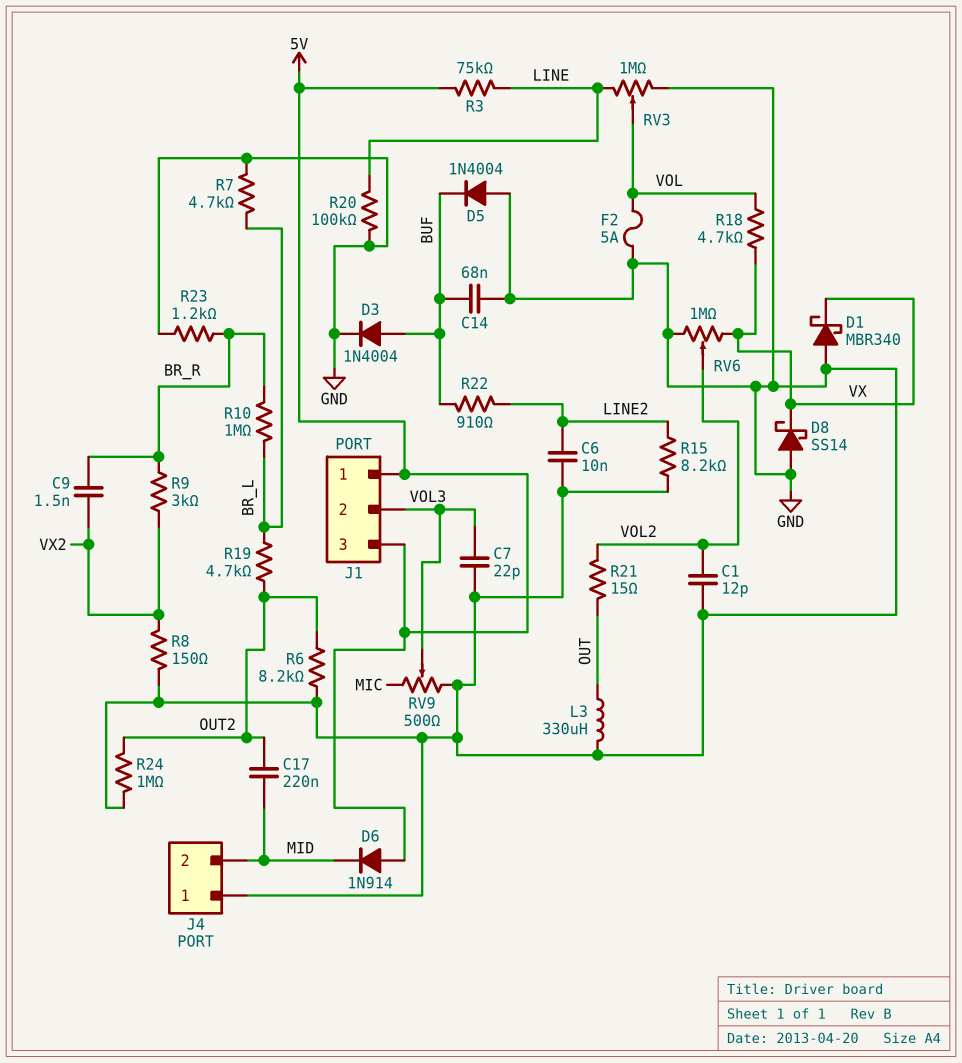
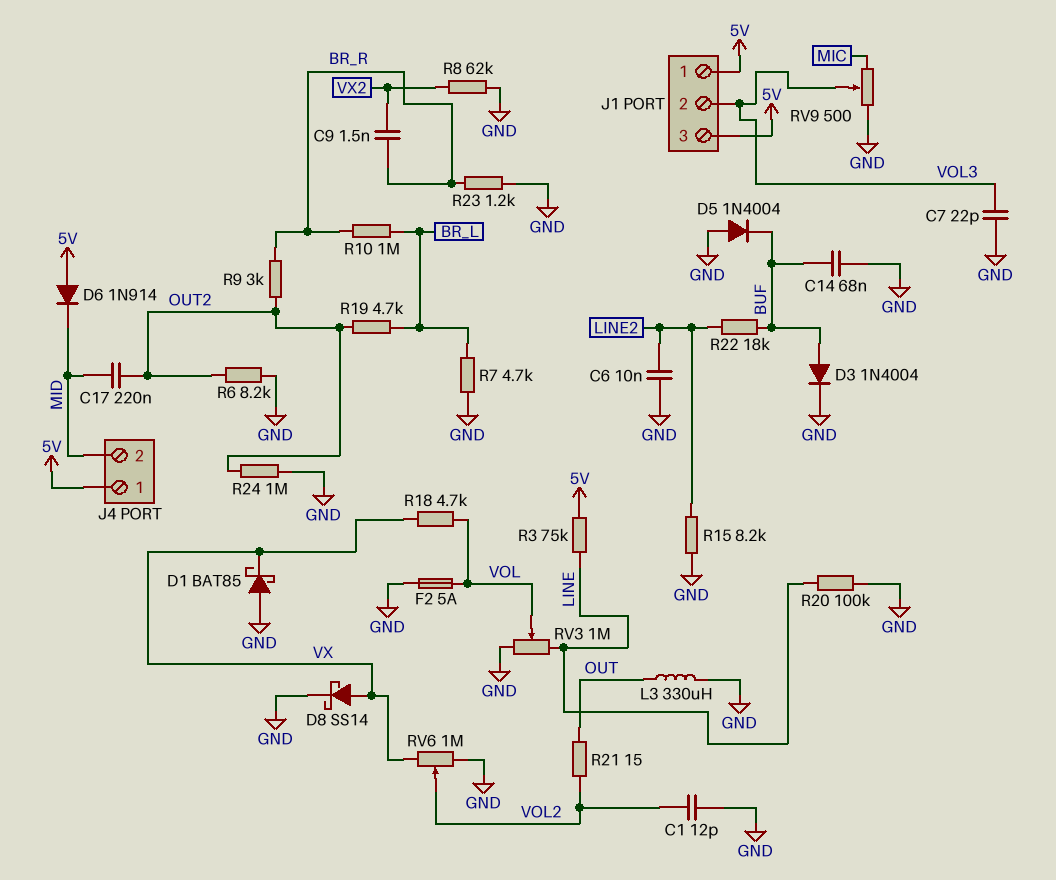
D1: schottky MBR340 (A GND, K VX) -> schottky BAT85 (A GND, K VX)
D8: schottky SS14 (A GND, K VX) -> schottky SS14 (A VX, K GND)
J4 pin 1: GND -> 5V
R8: 150 (GND, VX2) -> 62k (GND, VX2)
R9: 3k (BR_R, VX2) -> 3k (BR_R, OUT2)
R22: 910 (BUF, LINE2) -> 18k (BUF, LINE2)

